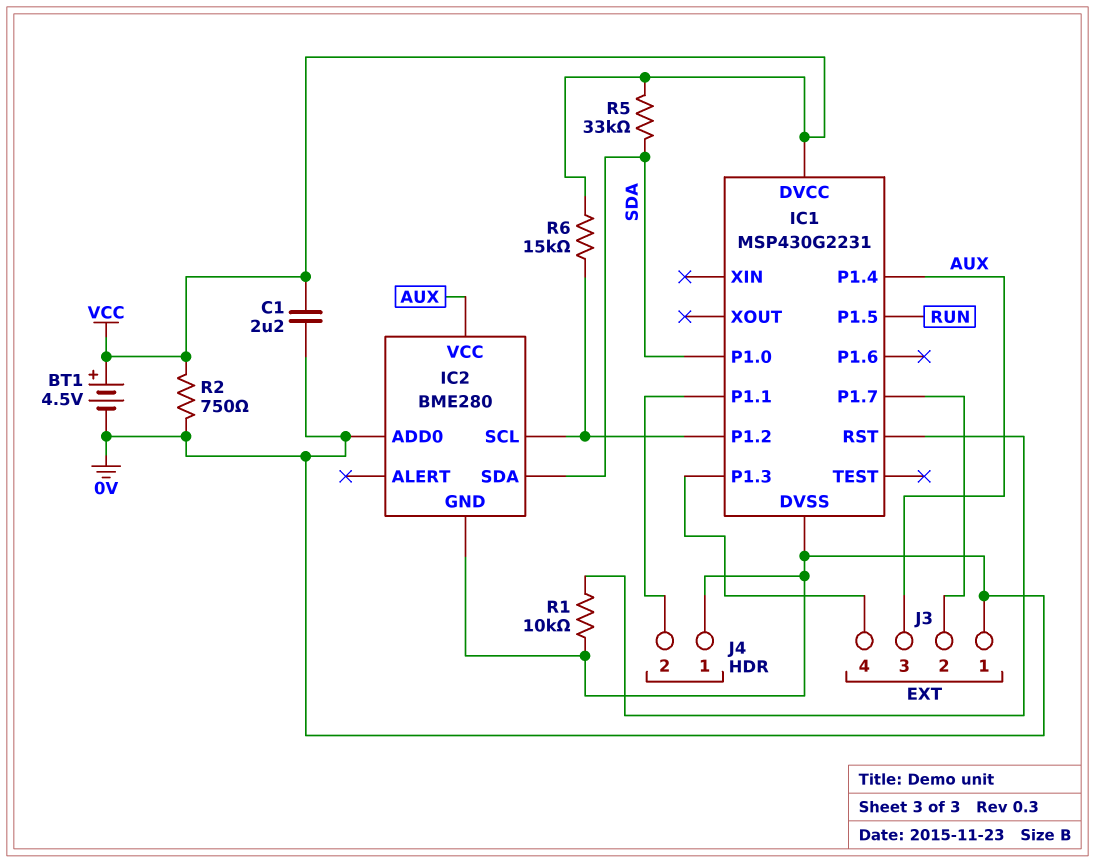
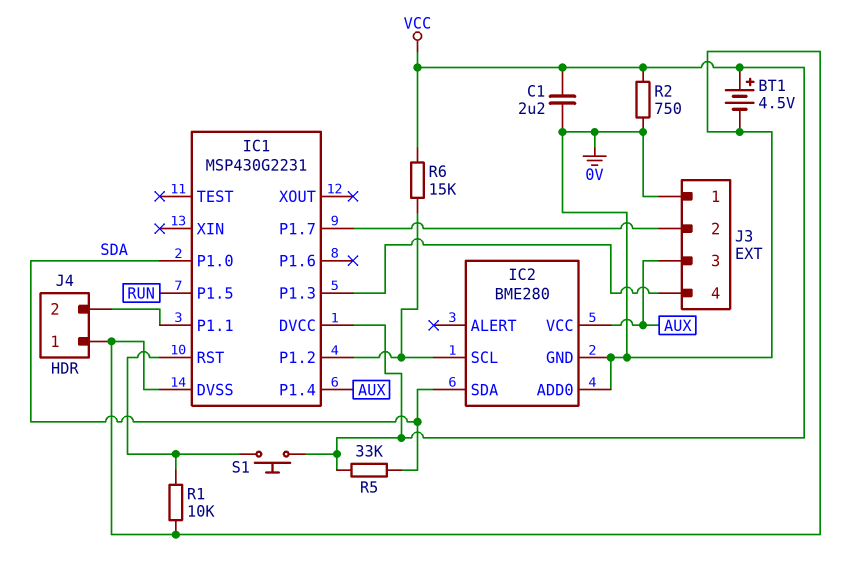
S1: none -> button (IC1/RST, VCC)

